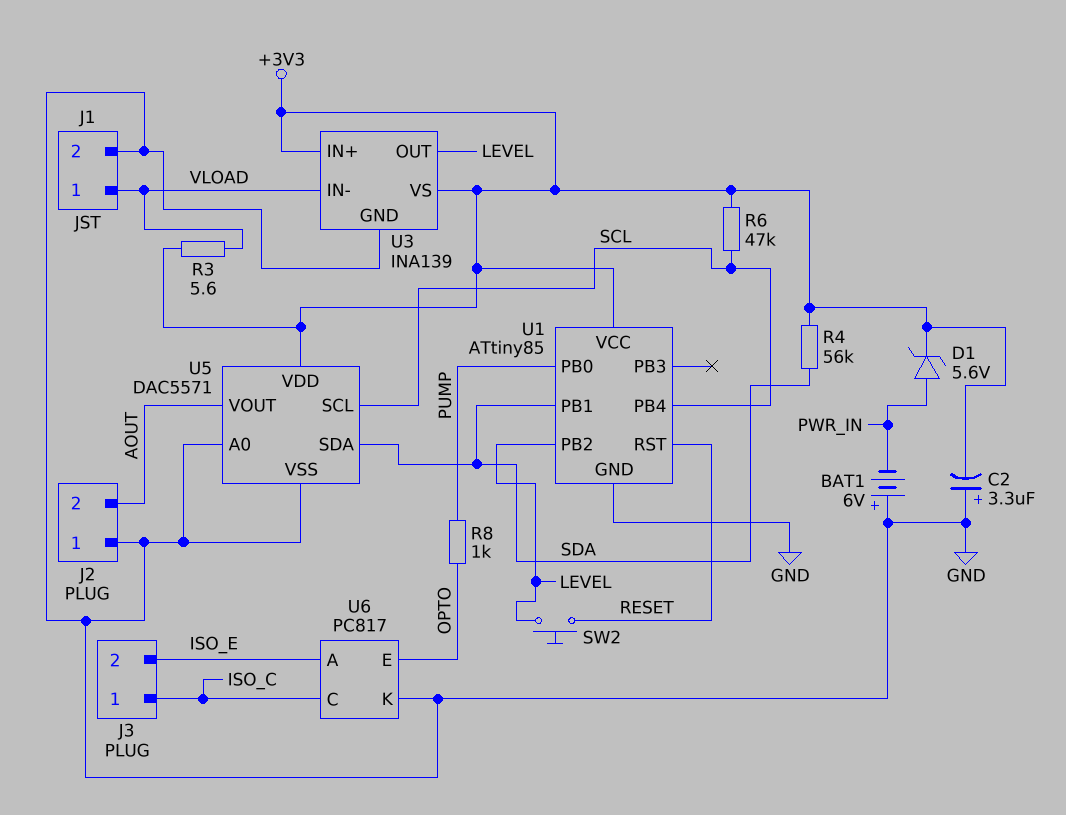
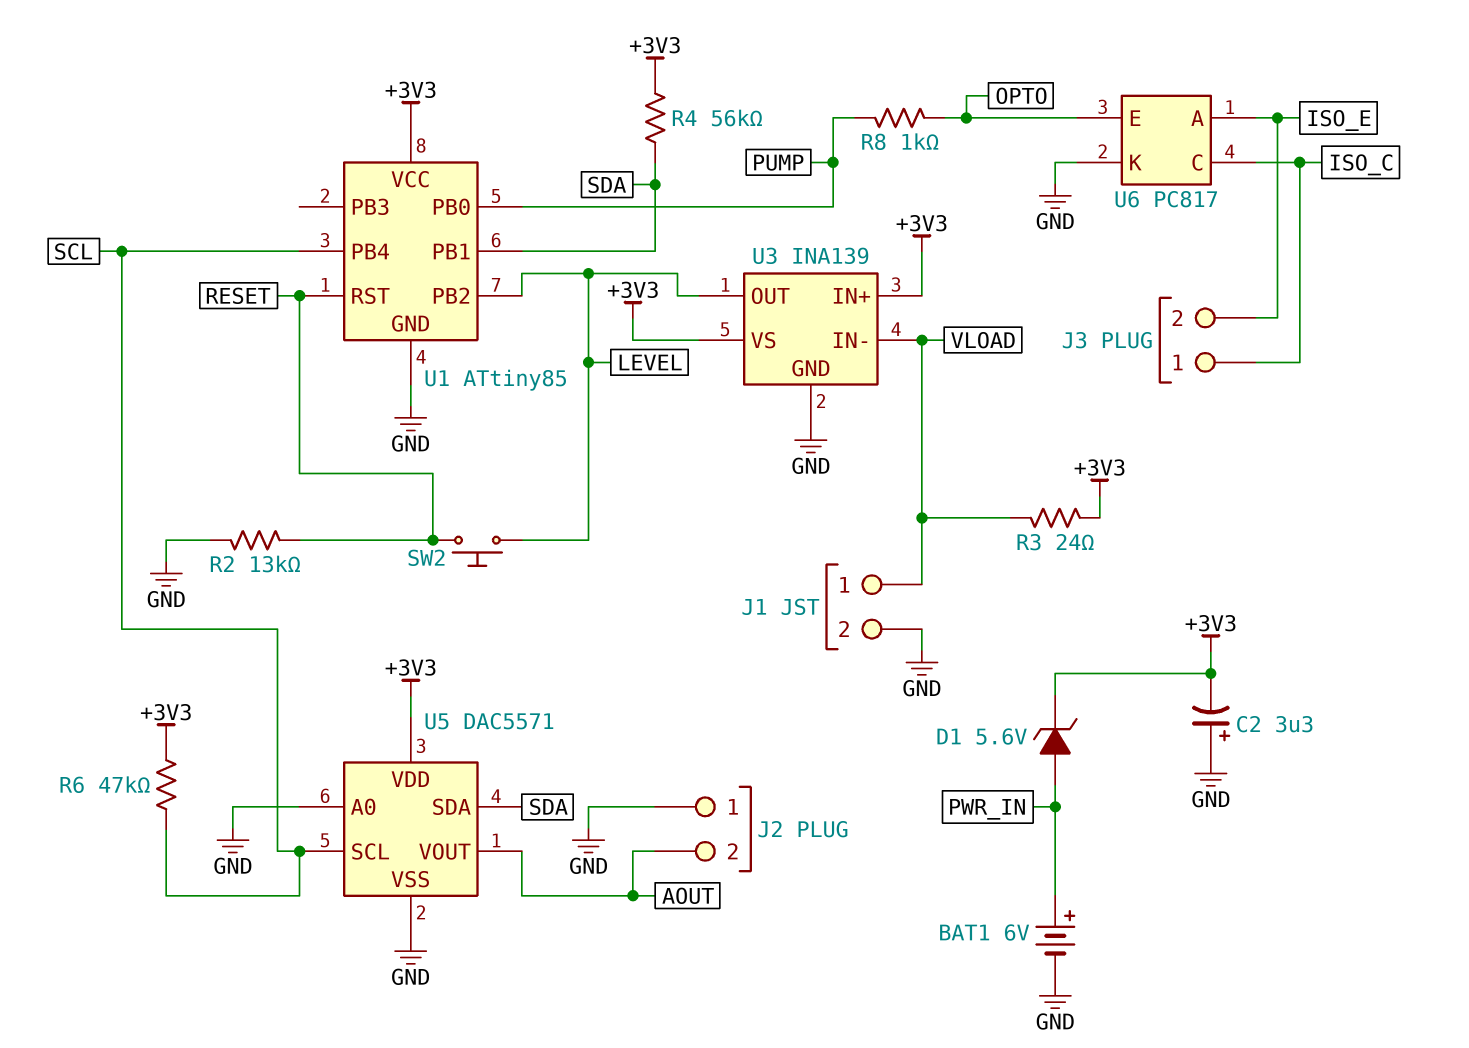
BAT1: 6V (plus GND, minus PWR_IN) -> 6V (plus PWR_IN, minus GND)
R2: none -> 13k (GND, RESET)
R3: 5.6 (+3V3, VLOAD) -> 24 (+3V3, VLOAD)

